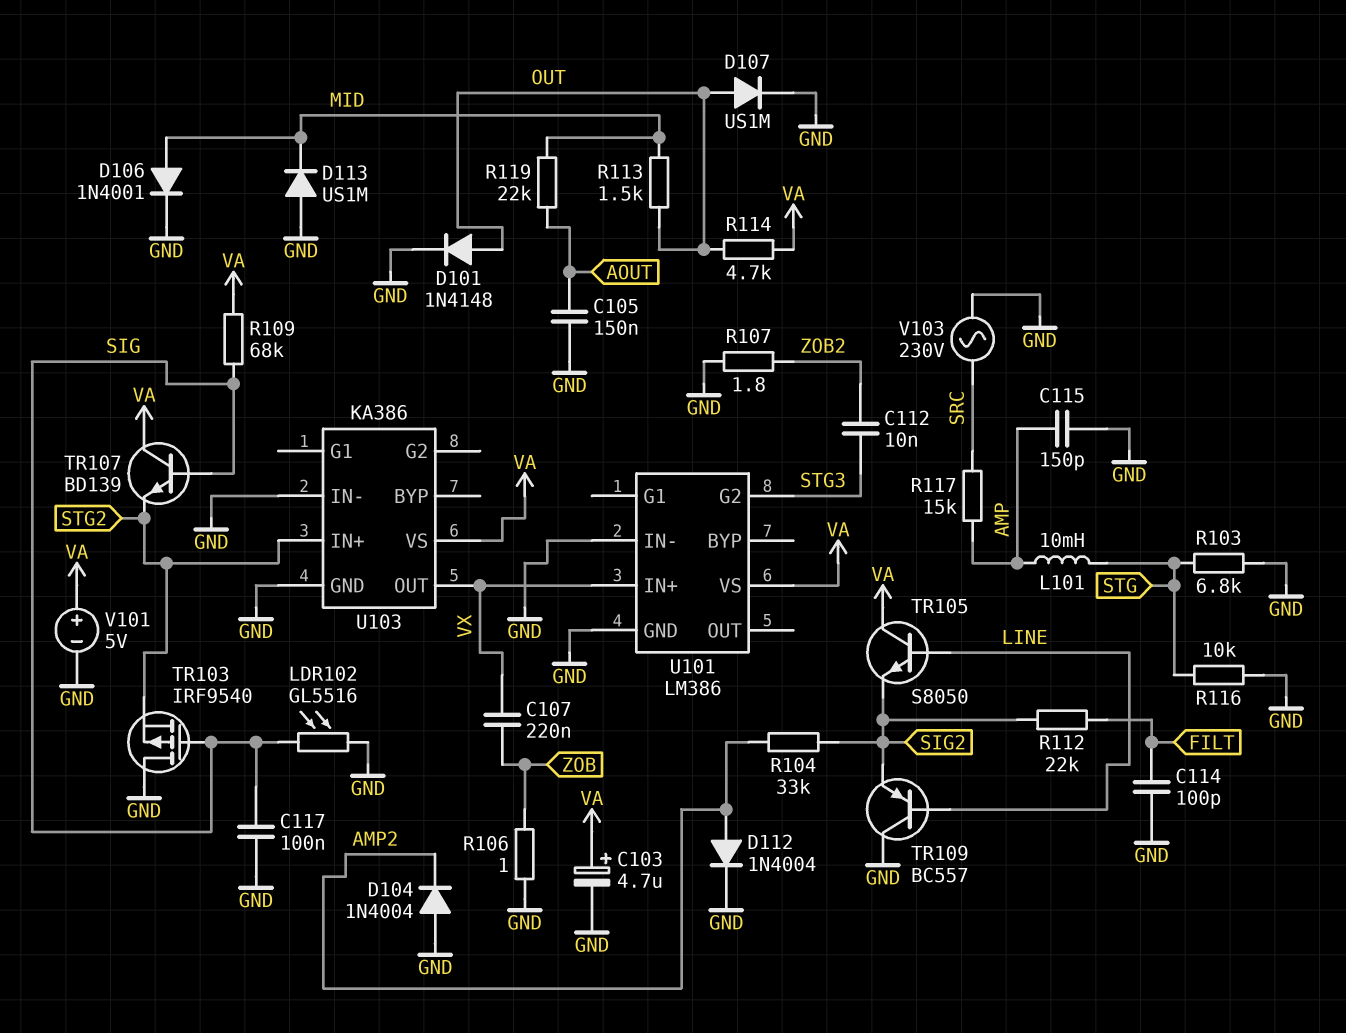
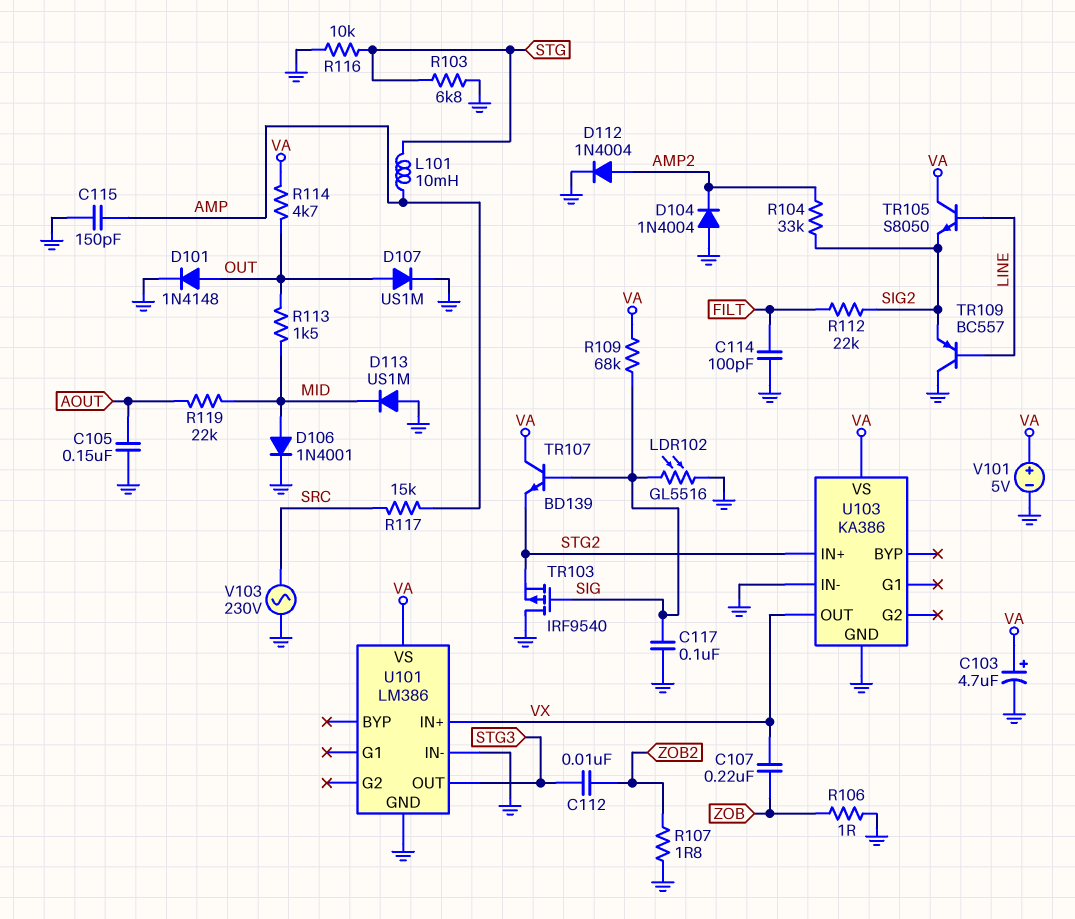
U101 pin G2: STG3 -> none
U101 pin OUT: none -> STG3

